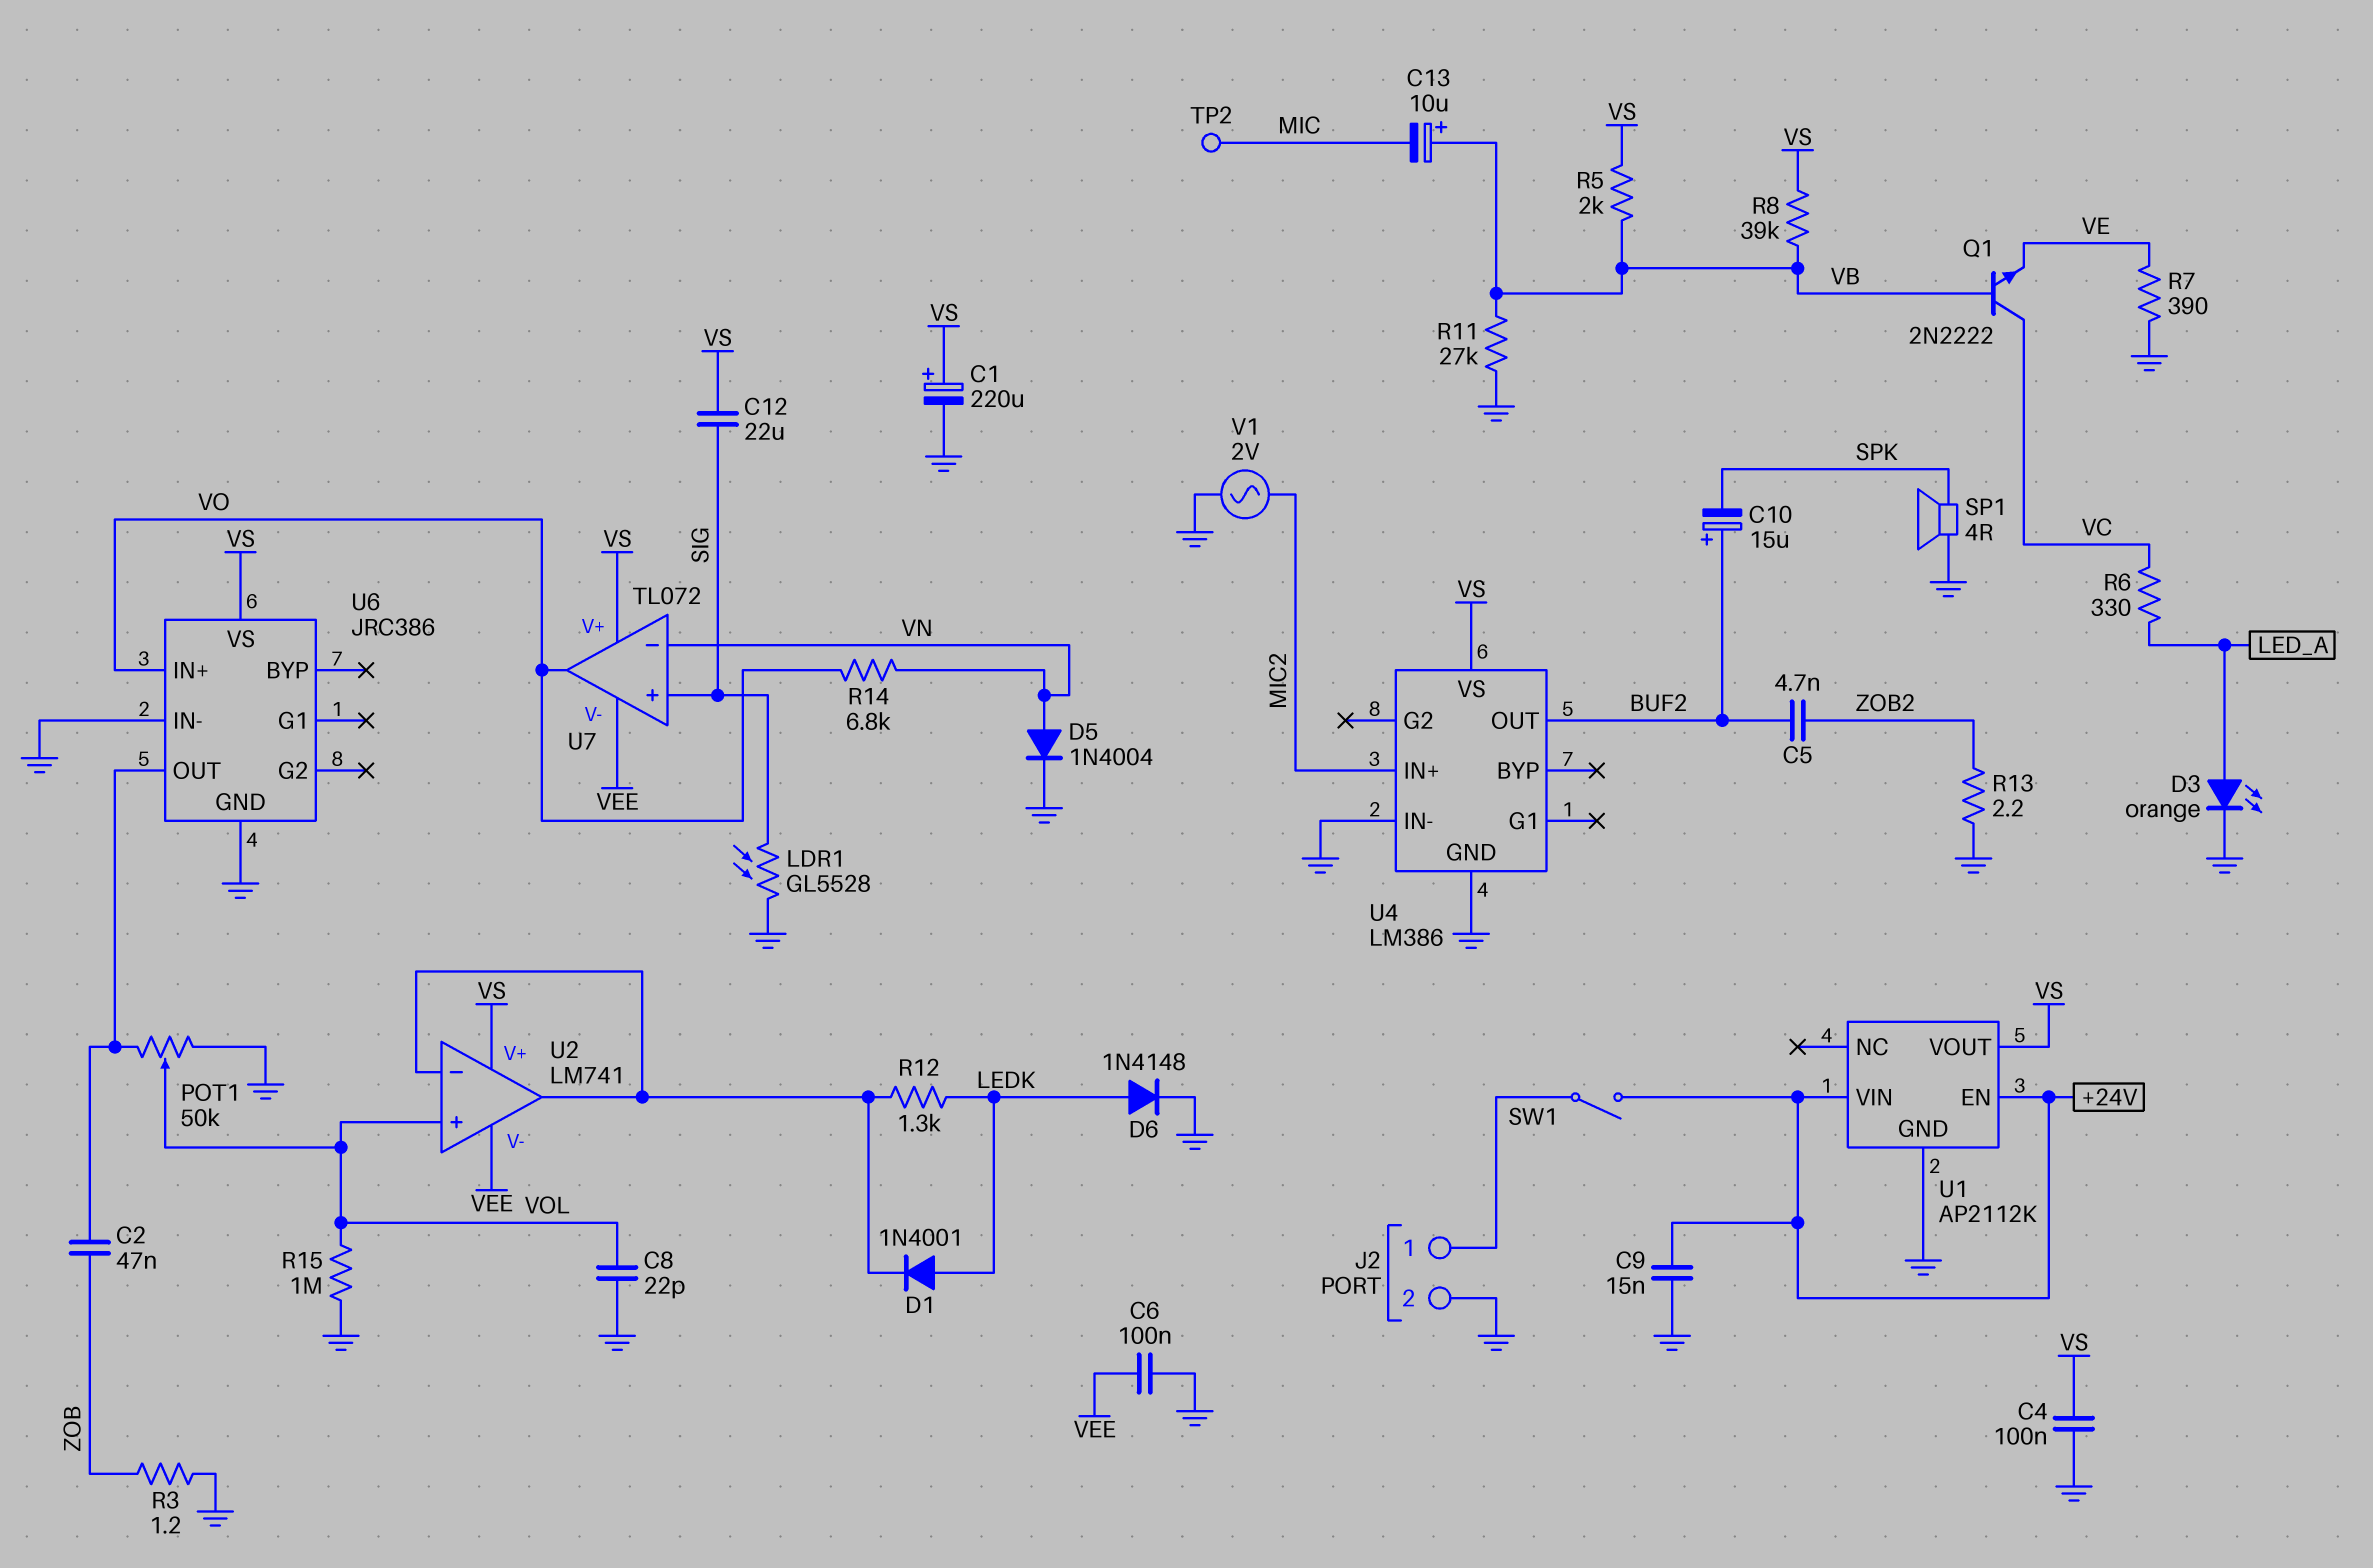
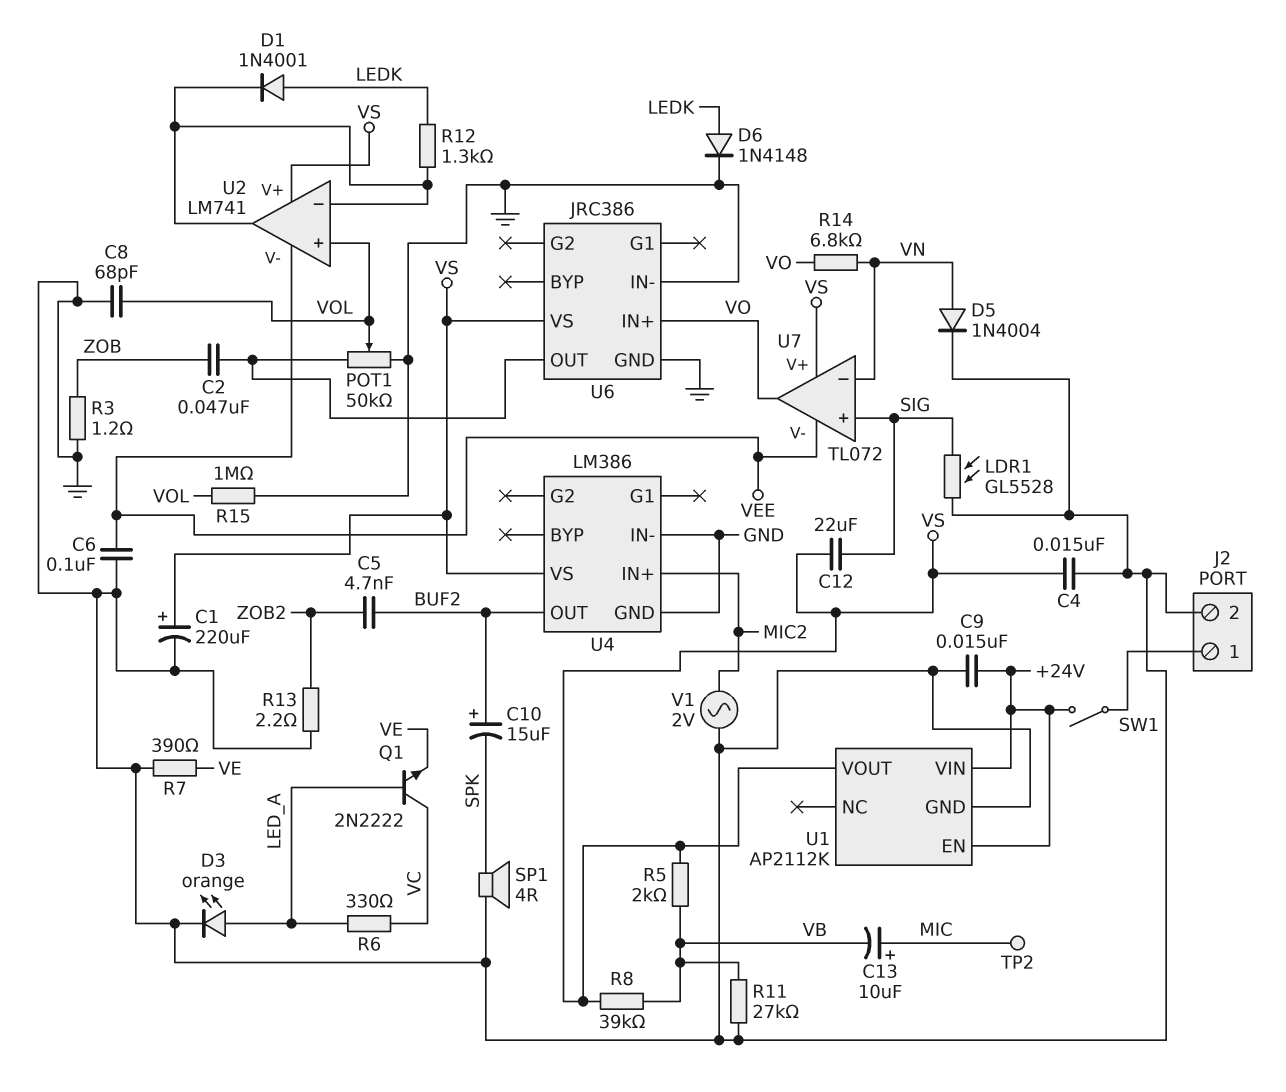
C4: 100nF (GND, VS) -> 15nF (GND, VS)
C8: 22pF (GND, VOL) -> 68pF (GND, VOL)
C13: 10uF (plus VB, minus MIC) -> 10uF (plus MIC, minus VB)
Q1: NPN 2N2222 (B VB, C VC, E VE) -> NPN 2N2222 (B LED_A, C VC, E VE)

